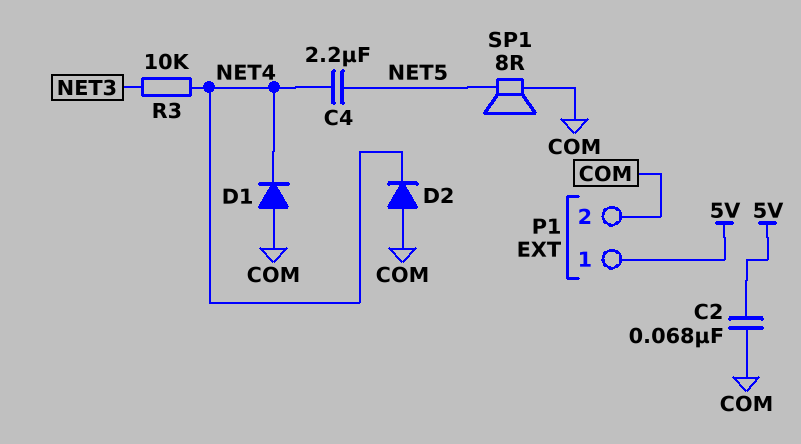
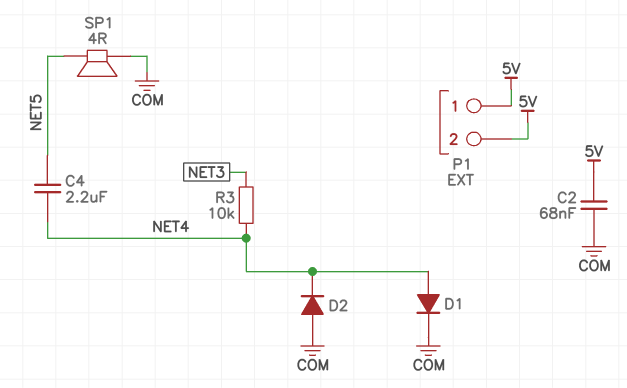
D1: diode (A COM, K NET4) -> diode (A NET4, K COM)
P1 pin 2: COM -> 5V
SP1: speaker 8R (COM, NET5) -> speaker 4R (COM, NET5)

